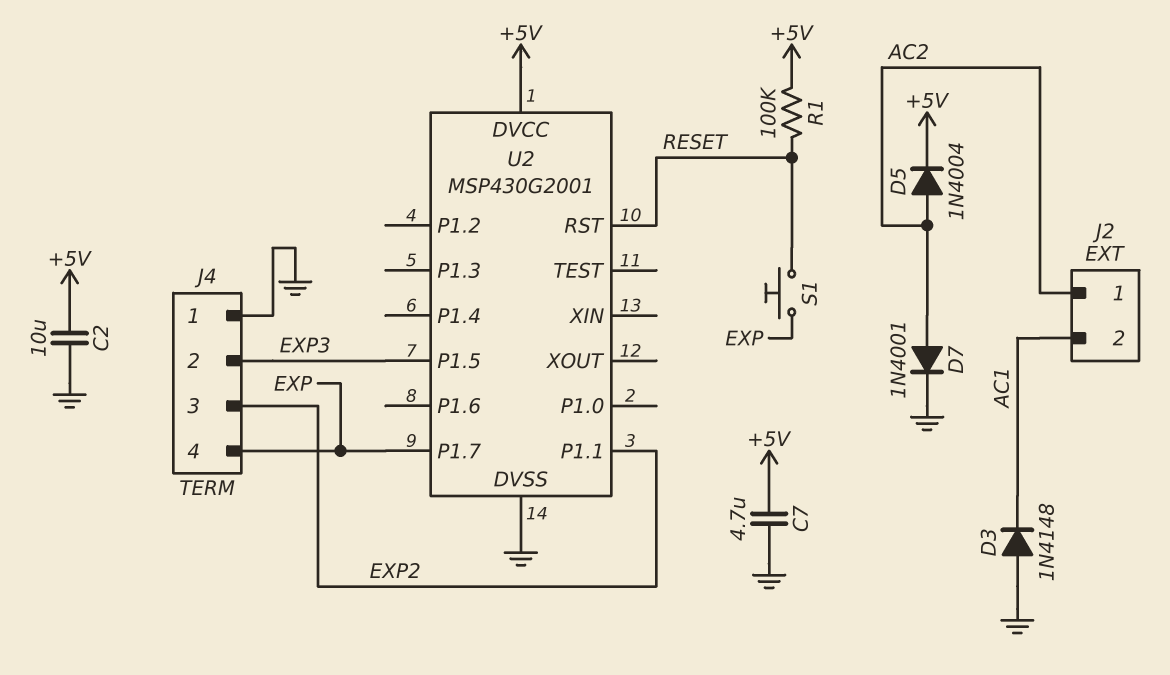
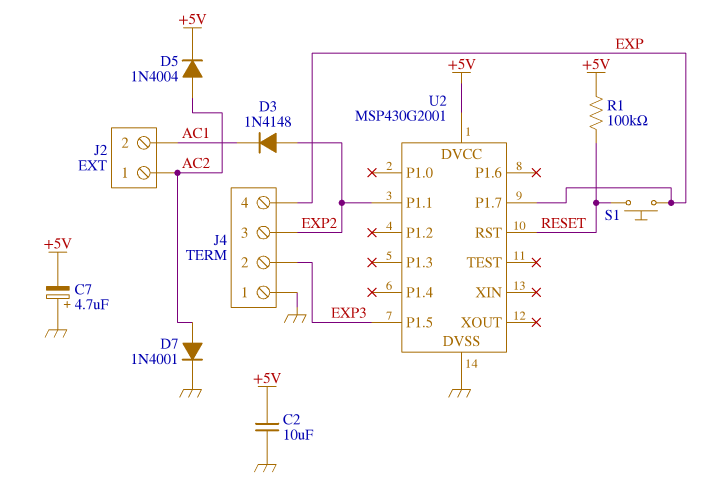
C7: 4.7uF (+5V, GND) -> 4.7uF (plus GND, minus +5V)
D3: diode 1N4148 (A GND, K AC1) -> diode 1N4148 (A EXP2, K AC1)

